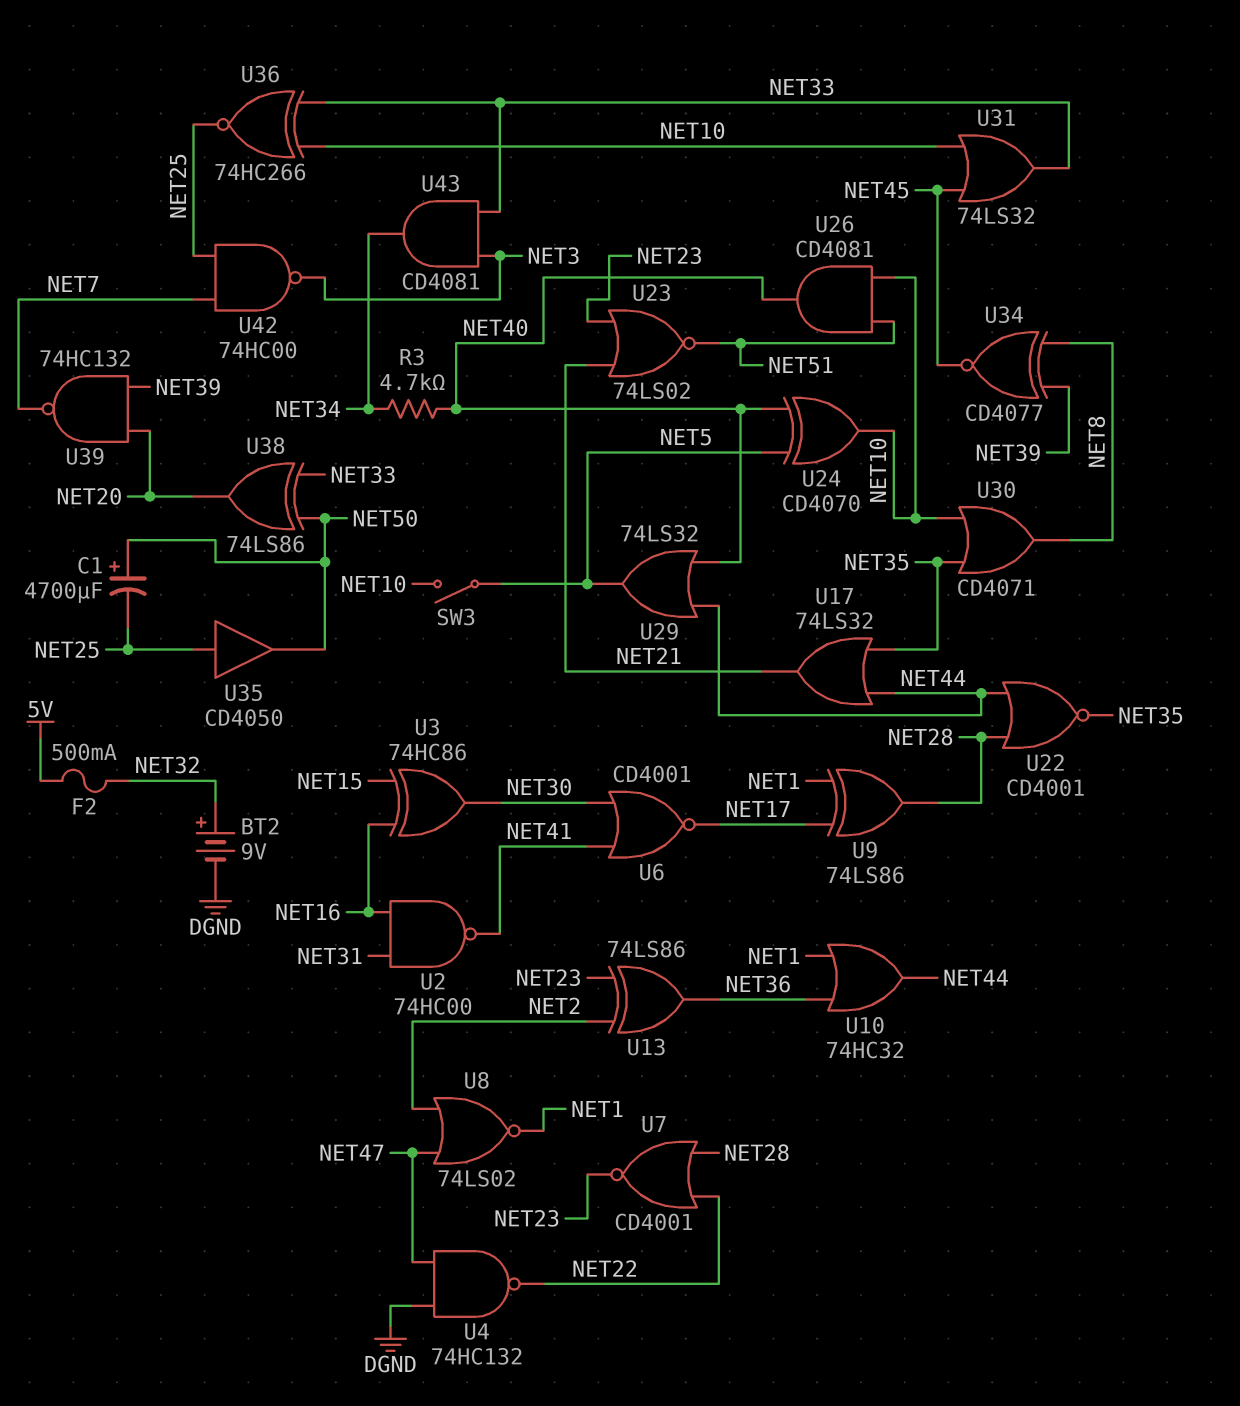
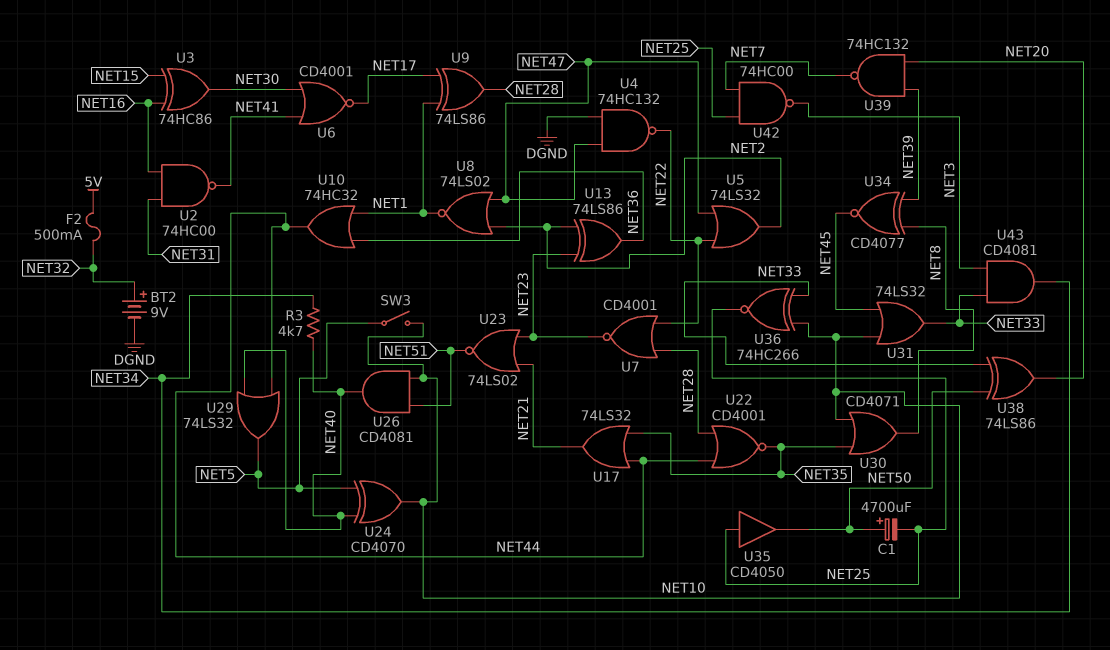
U5: none -> OR 74LS32 (in NET22, in NET47, out NET2)

